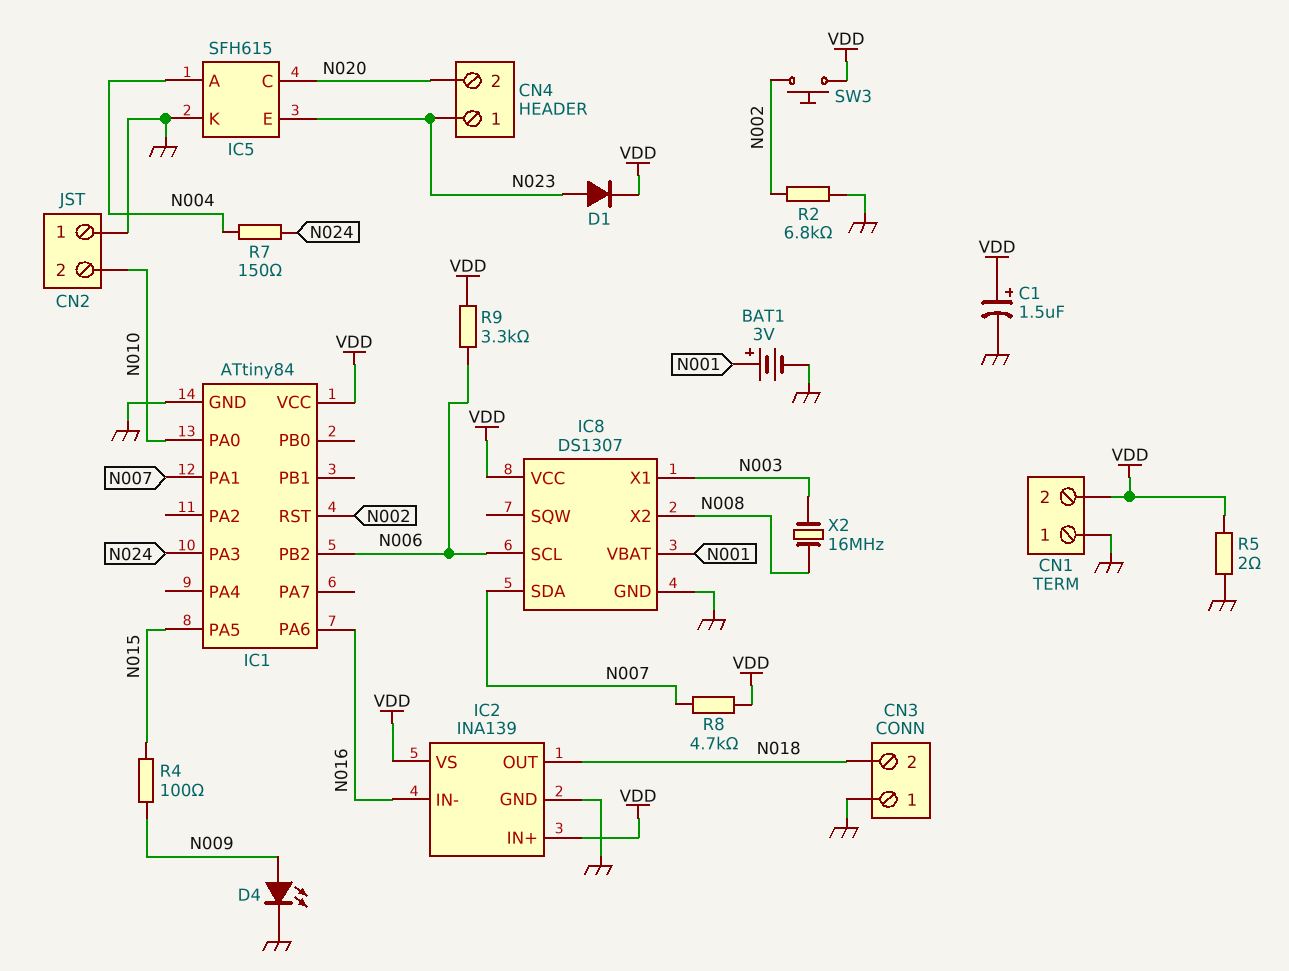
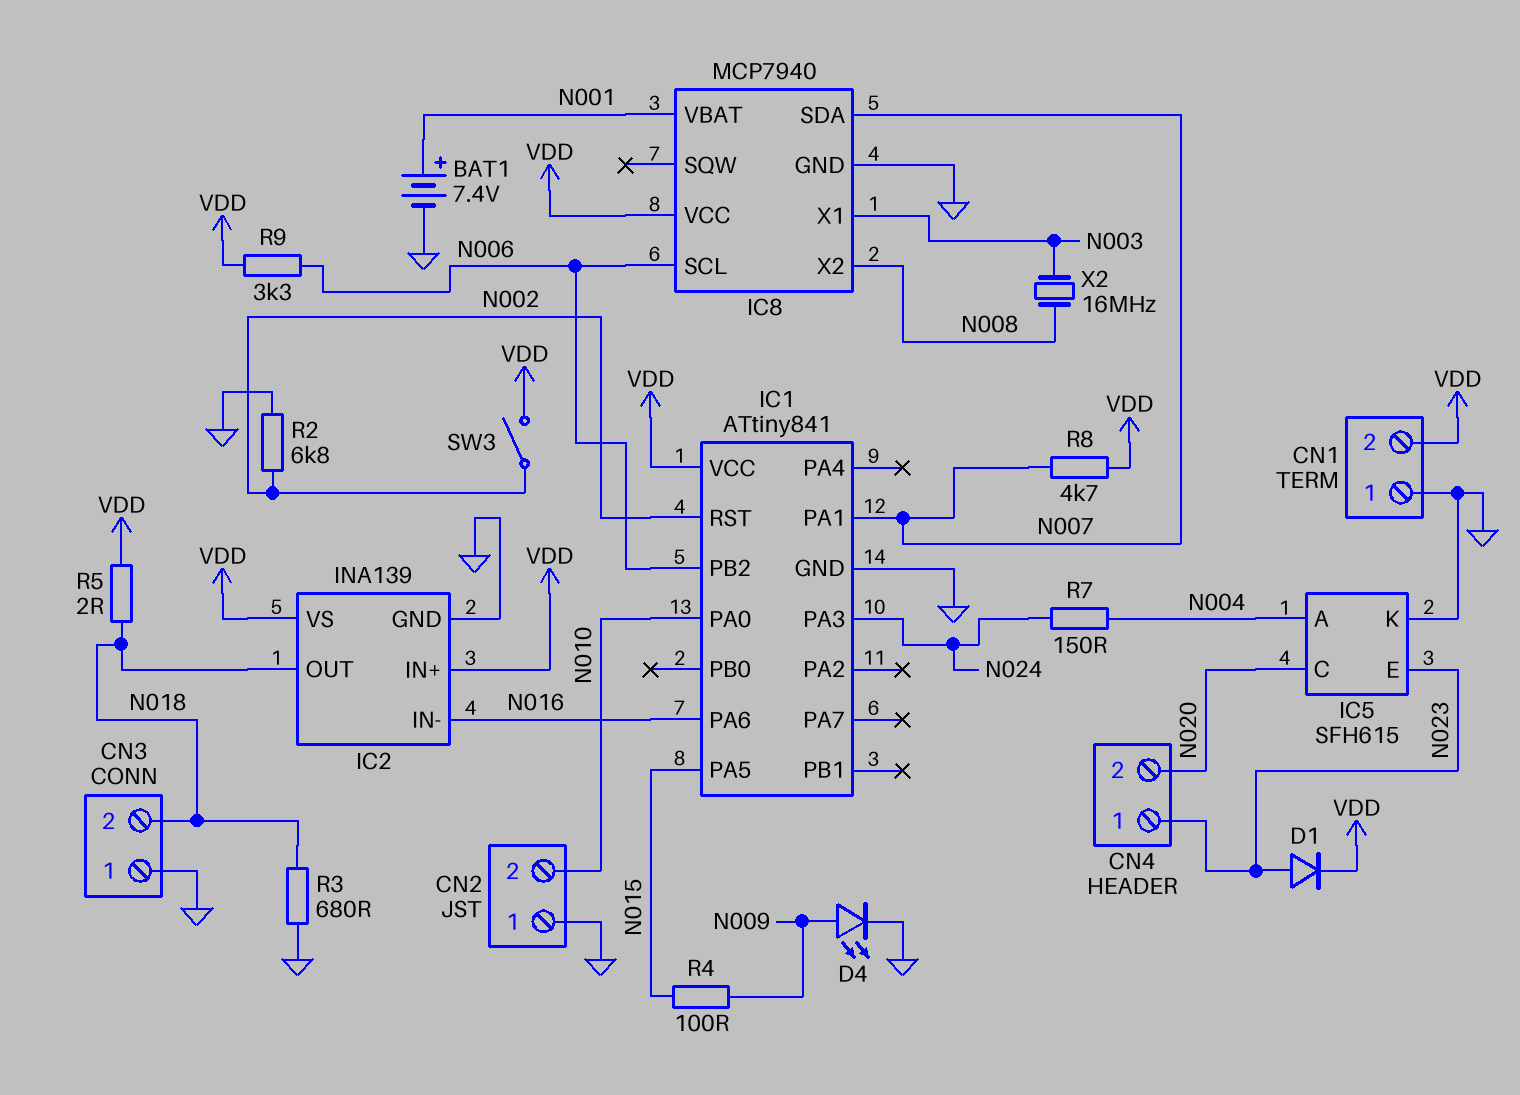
BAT1: 3V (plus N001, minus GND) -> 7.4V (plus N001, minus GND)
C1: 1.5uF (plus VDD, minus GND) -> none
IC1: ATtiny84 -> ATtiny841
IC8: DS1307 -> MCP7940
R3: none -> 680 (GND, N018)
R5: 2 (GND, VDD) -> 2 (N018, VDD)
SW3: button (N002, VDD) -> switch (N002, VDD)

